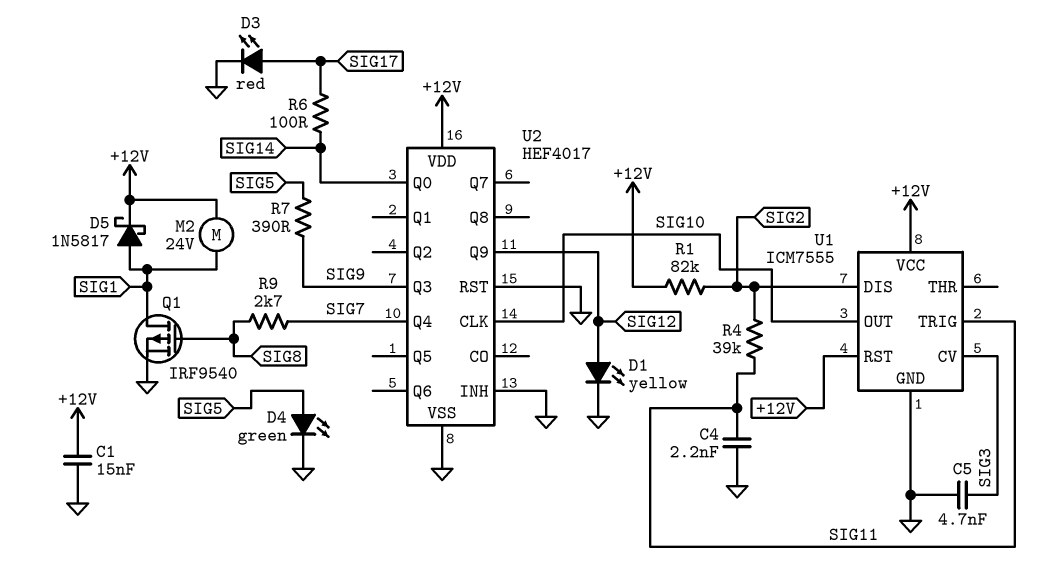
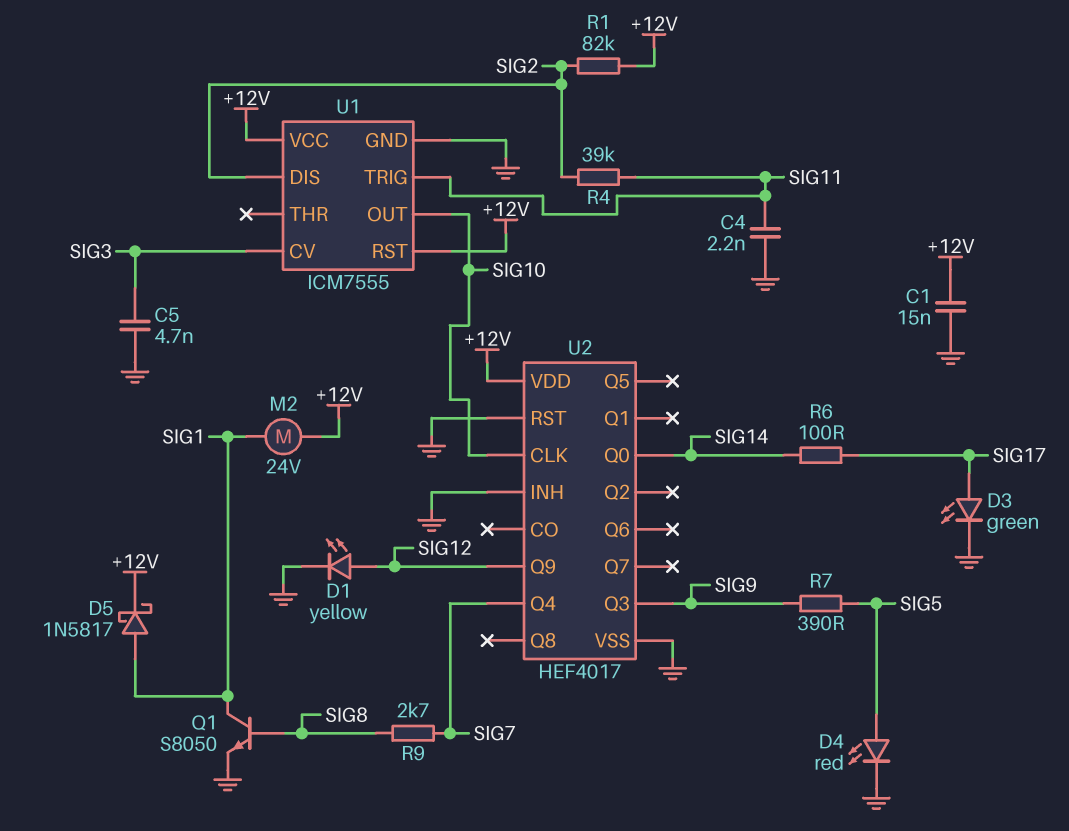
D3: LED red (A SIG17, K GND) -> LED green (A SIG17, K GND)
D4: LED green (A SIG5, K GND) -> LED red (A SIG5, K GND)
Q1: PMOS IRF9540 (G SIG8, D SIG1, S GND) -> NPN S8050 (B SIG8, C SIG1, E GND)

